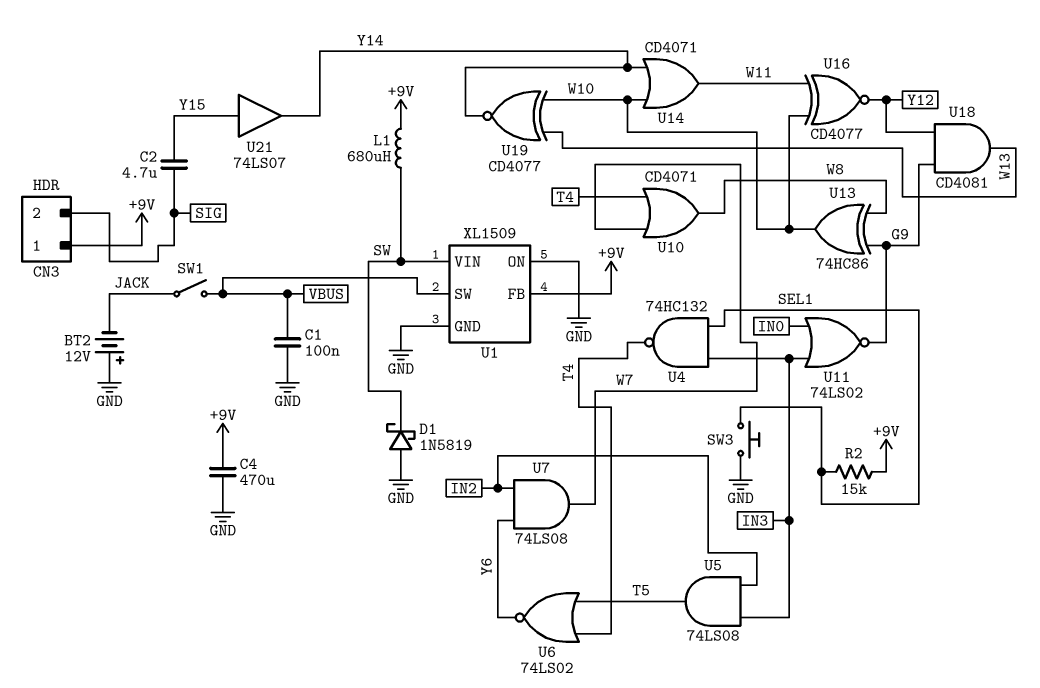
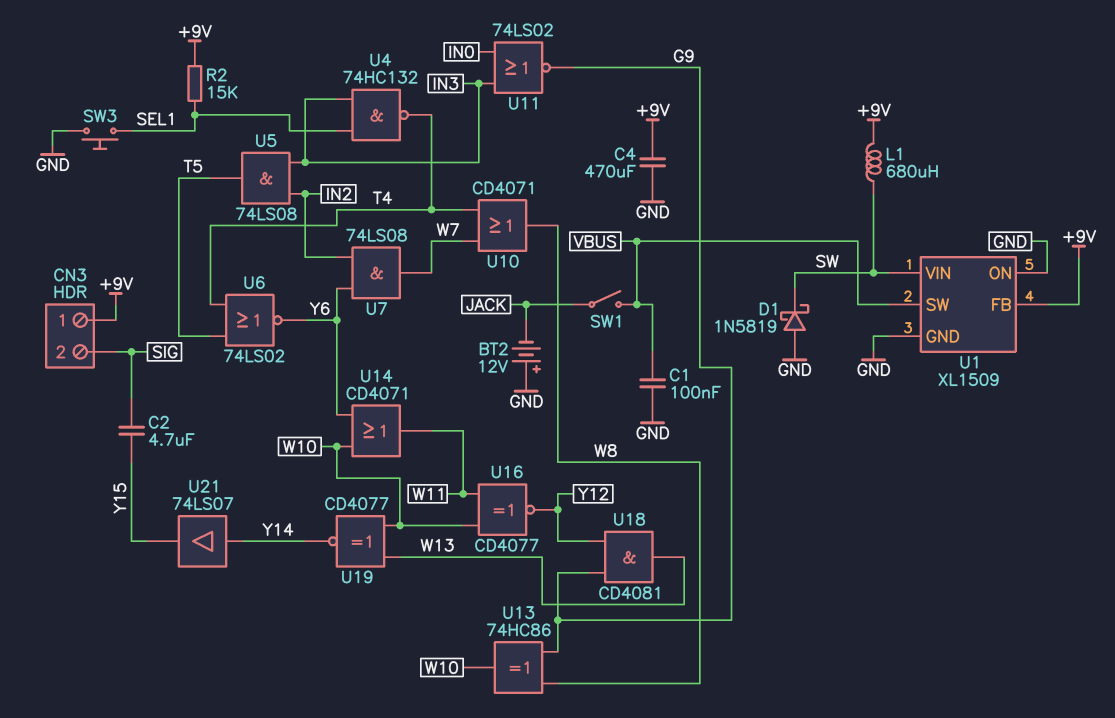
U14: OR CD4071 (in W10, in Y14, out W11) -> OR CD4071 (in W10, in Y6, out W11)
U21: buffer 74LS07 (in Y15, out Y14) -> buffer 74LS07 (in Y14, out Y15)

